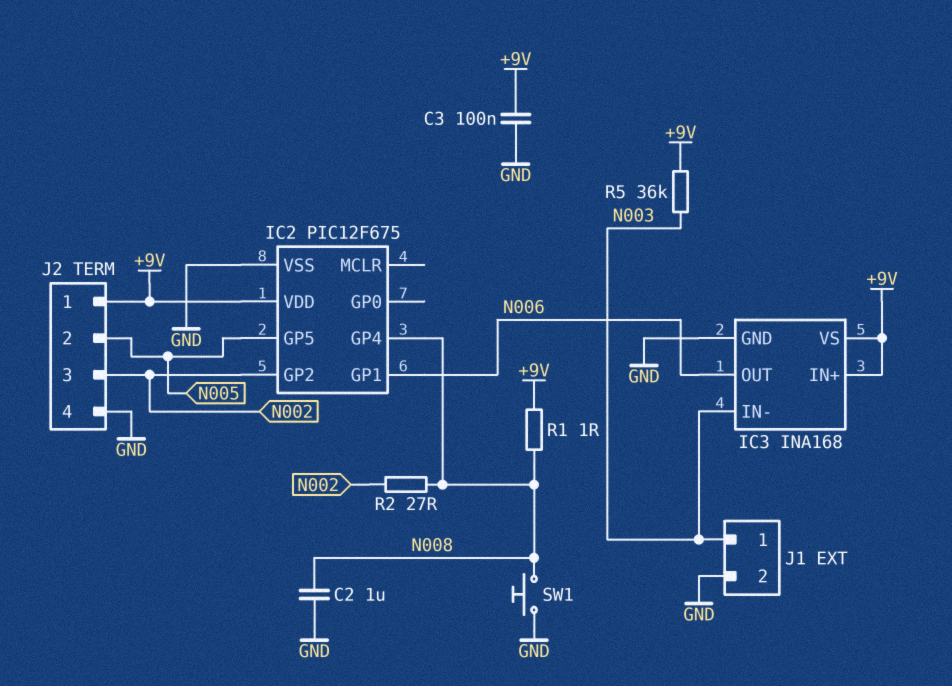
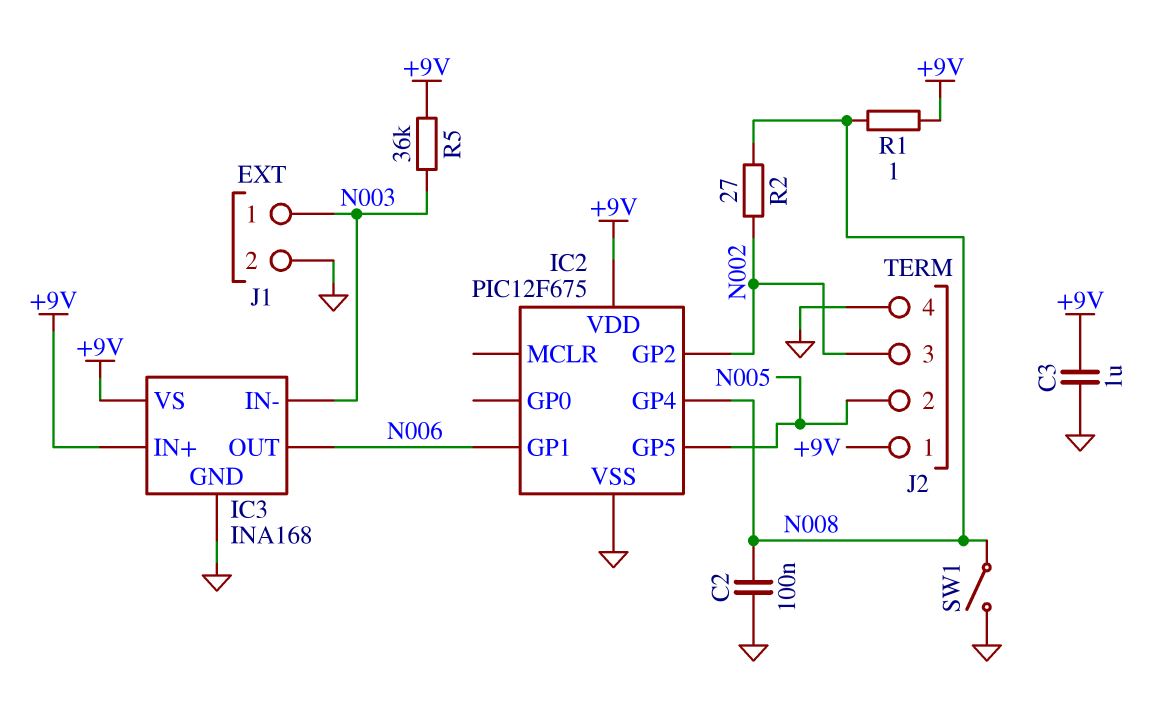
C2: 1uF (GND, N008) -> 100nF (GND, N008)
C3: 100nF (+9V, GND) -> 1uF (+9V, GND)
SW1: button (GND, N008) -> switch (GND, N008)

